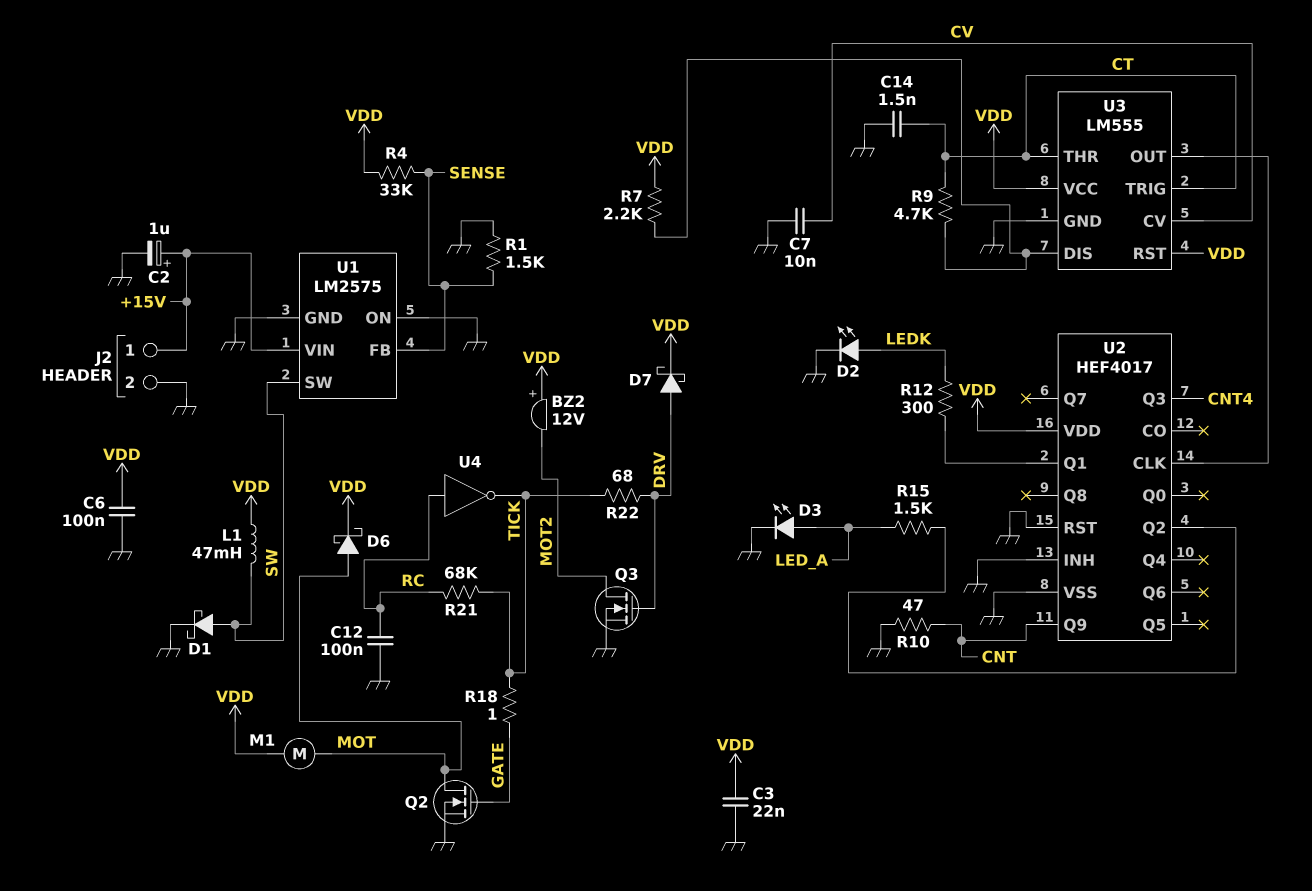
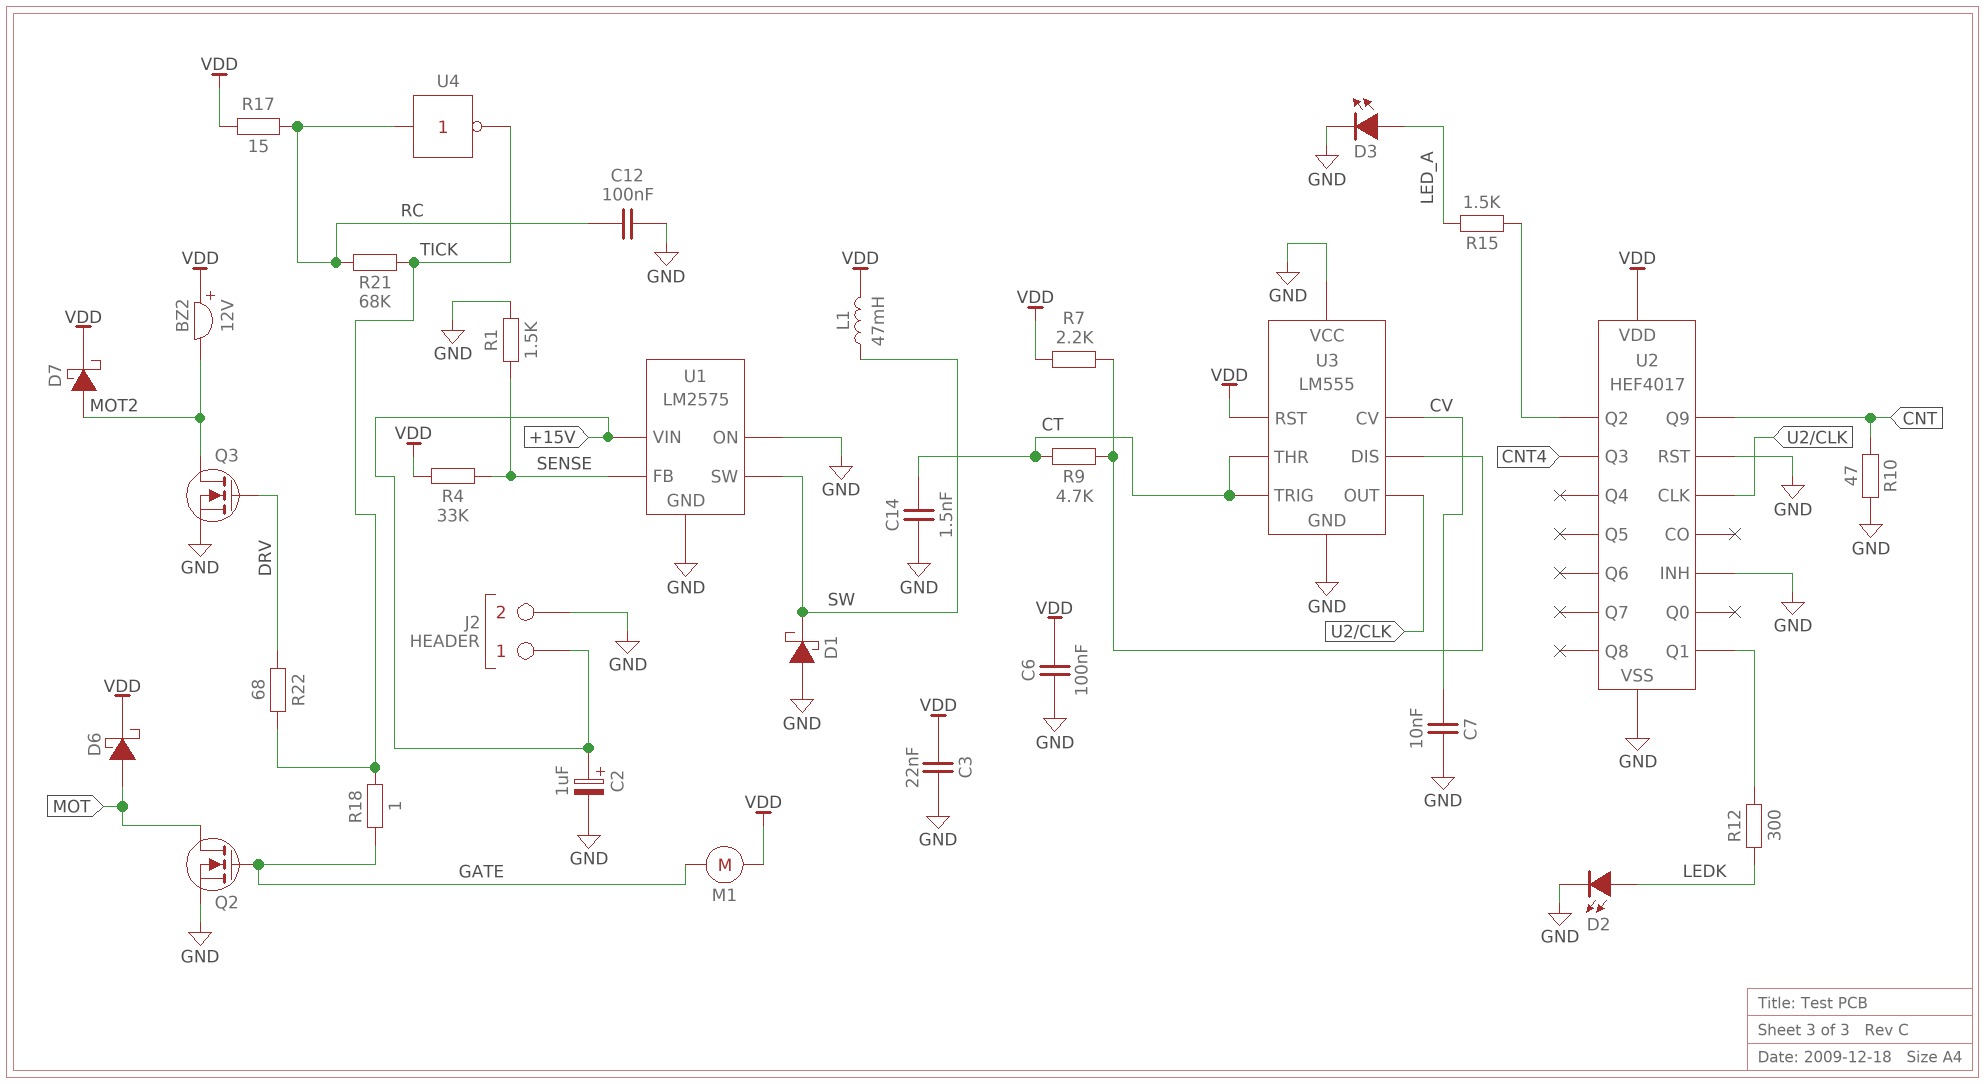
D1: schottky (A SW, K GND) -> schottky (A GND, K SW)
D7: schottky (A DRV, K VDD) -> schottky (A MOT2, K VDD)
M1: motor (MOT, VDD) -> motor (GATE, VDD)
R17: none -> 15 (RC, VDD)
U3 pin VCC: VDD -> GND

